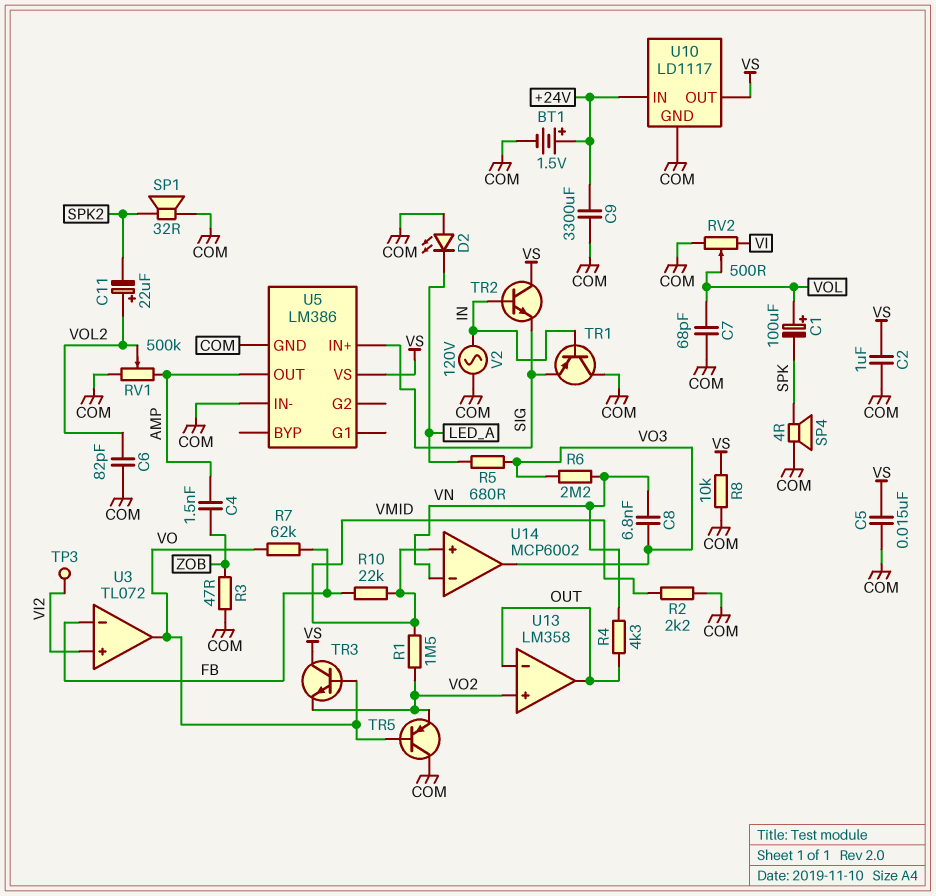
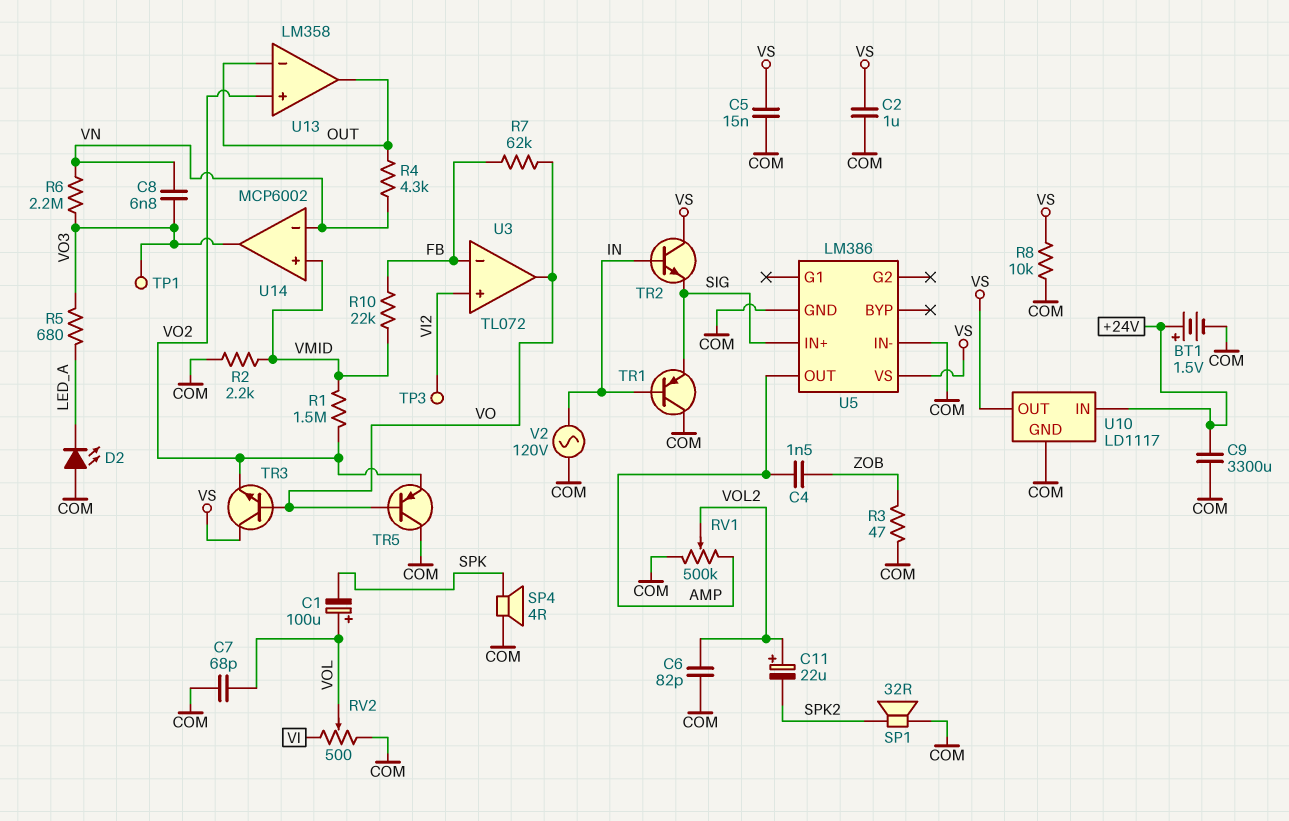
TP1: none -> test point (VO3)

